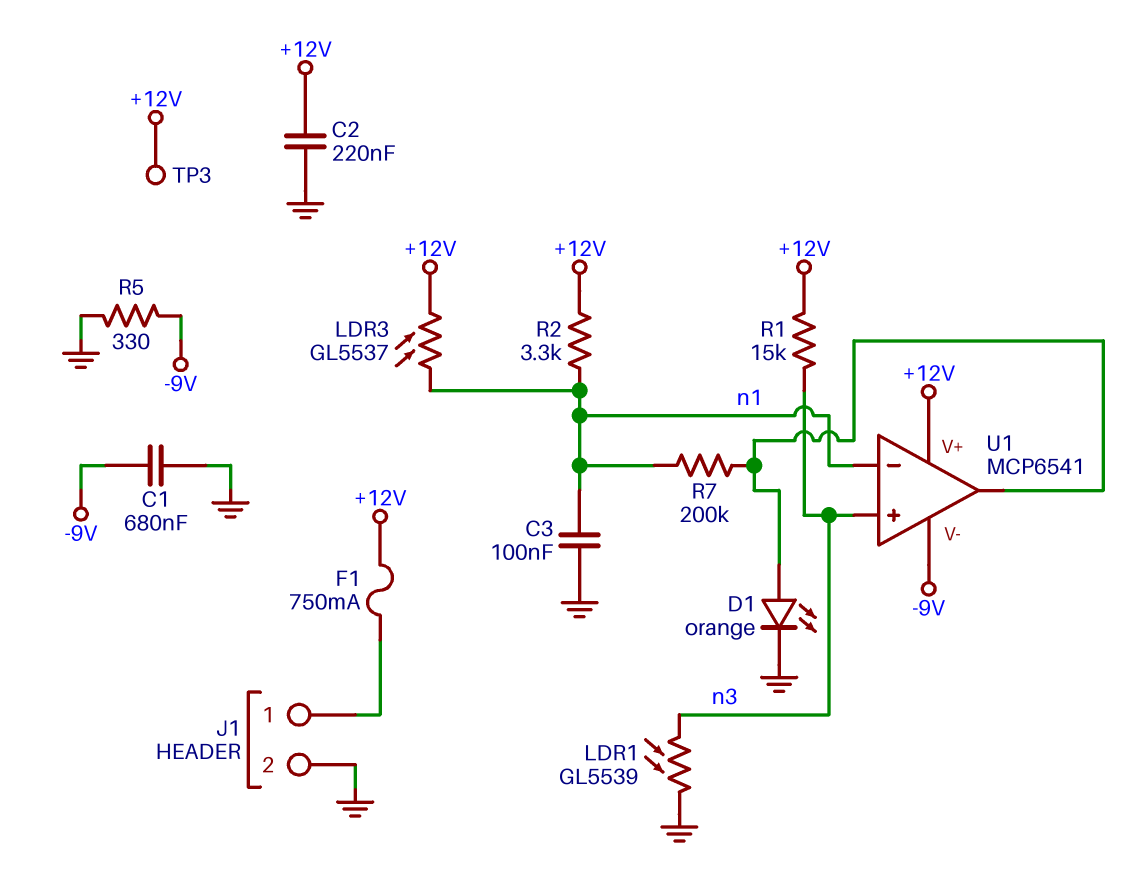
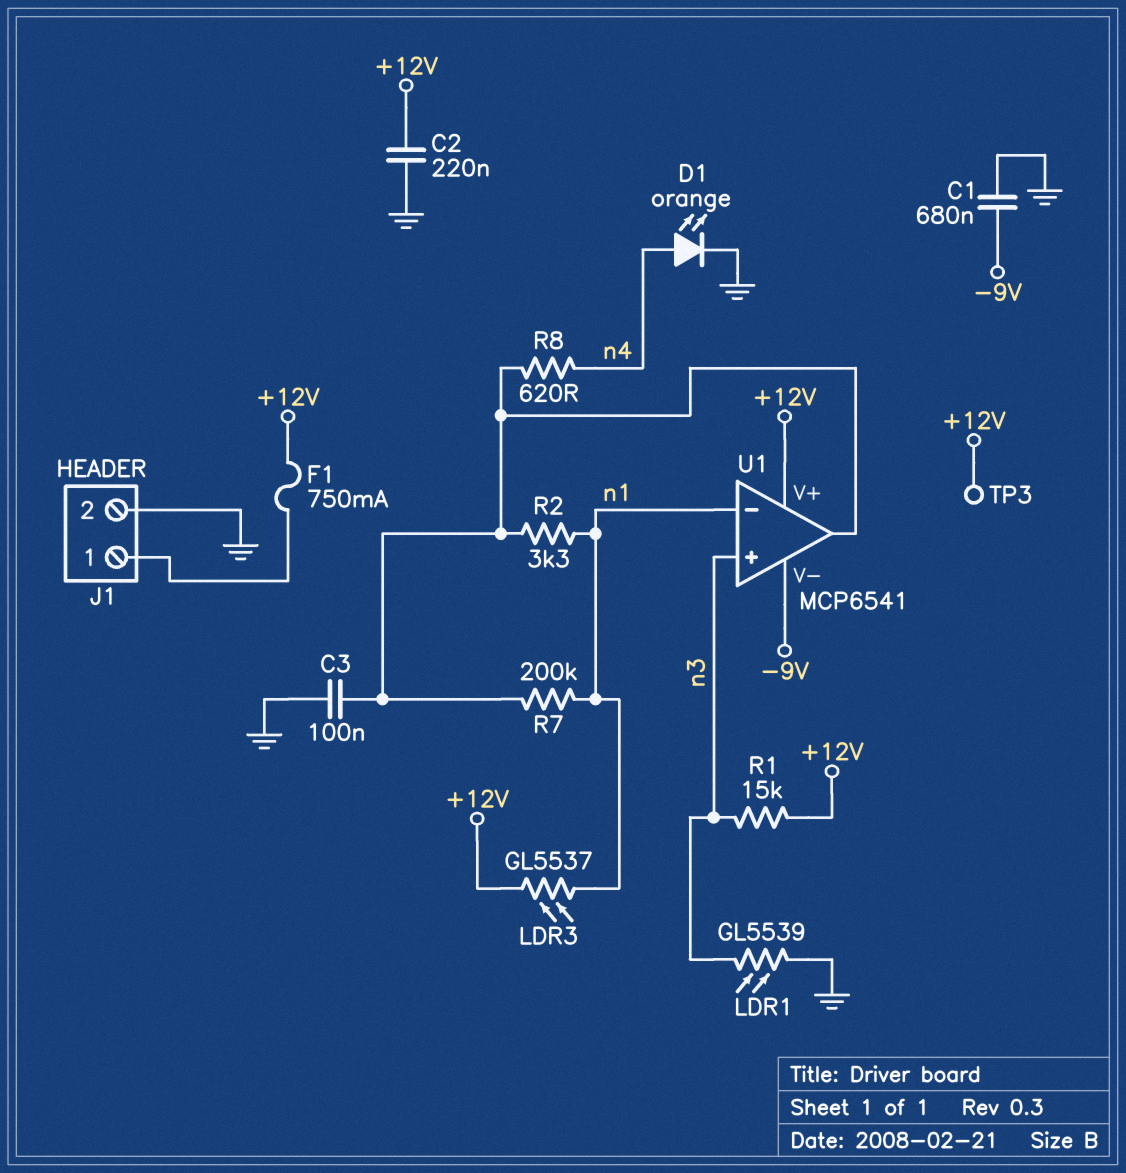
C3: 100nF (GND, n1) -> 100nF (GND, U1/out)
D1: LED orange (A U1/out, K GND) -> LED orange (A n4, K GND)
R2: 3.3k (+12V, n1) -> 3.3k (U1/out, n1)
R5: 330 (-9V, GND) -> none
R8: none -> 620 (U1/out, n4)

